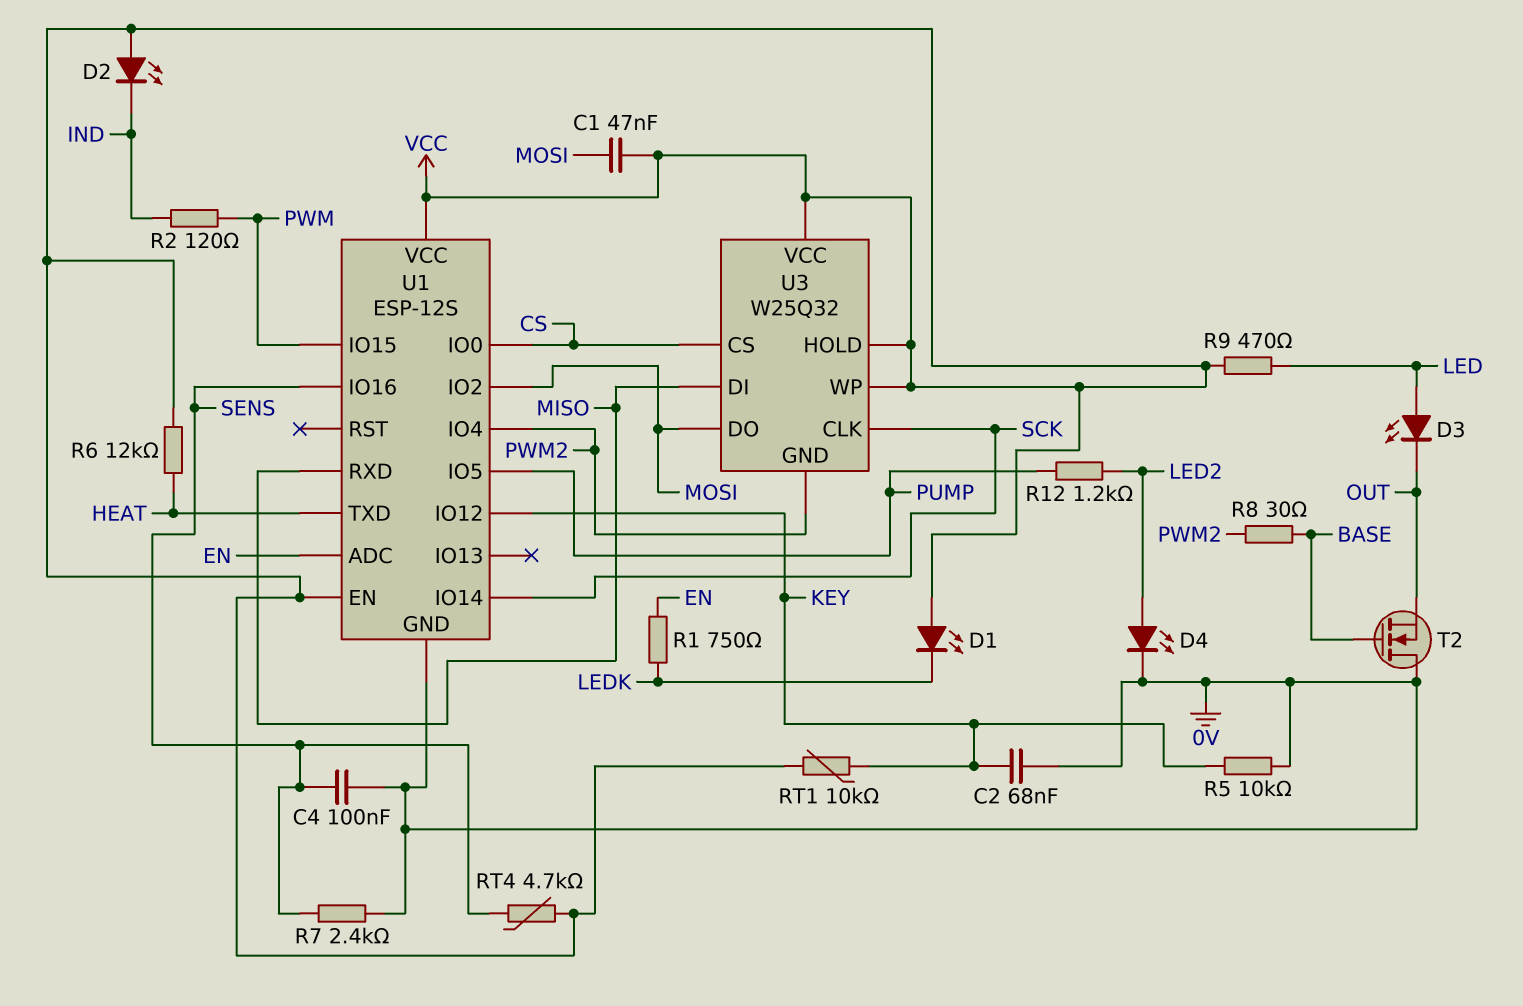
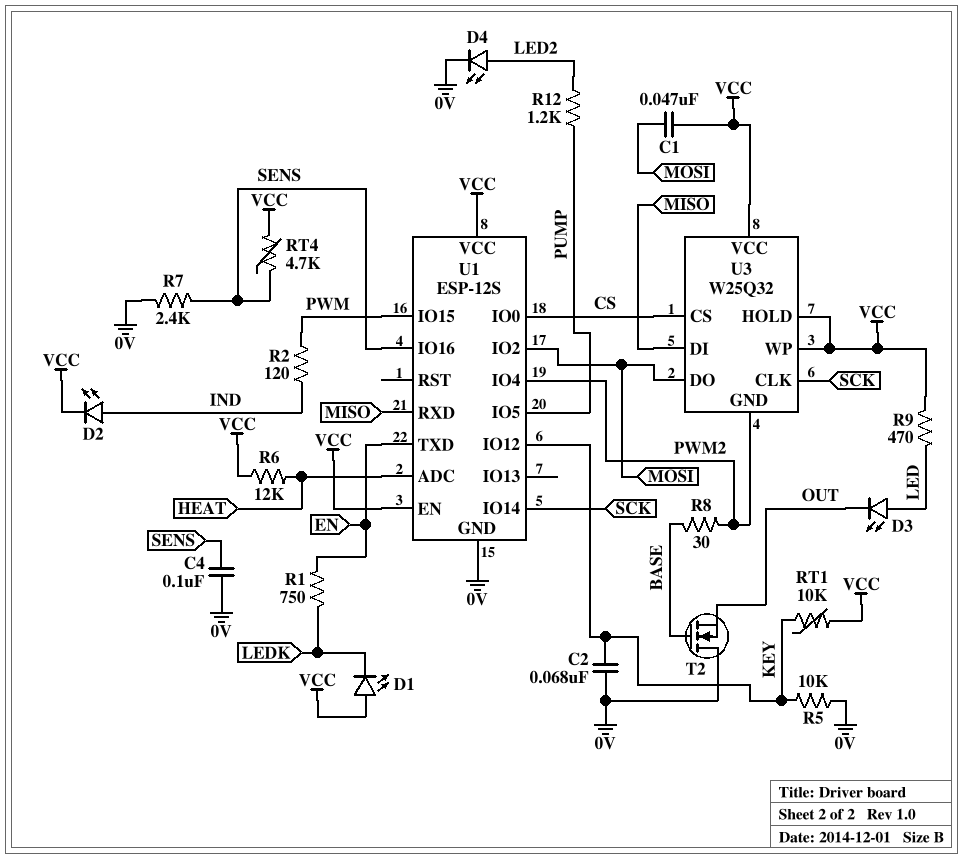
D2: LED (A VCC, K IND) -> LED (A IND, K VCC)
U1 pin ADC: EN -> HEAT
U1 pin TXD: HEAT -> EN

